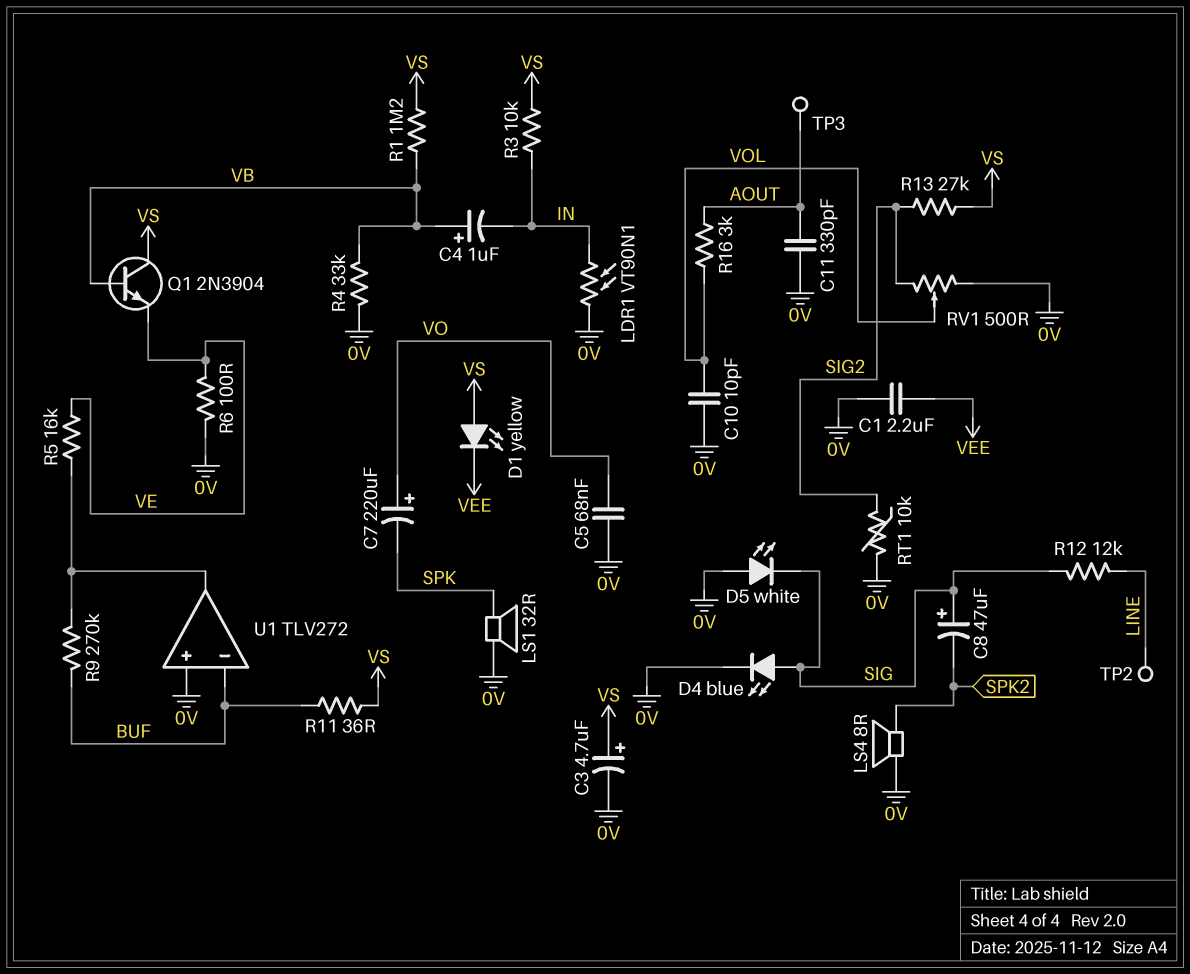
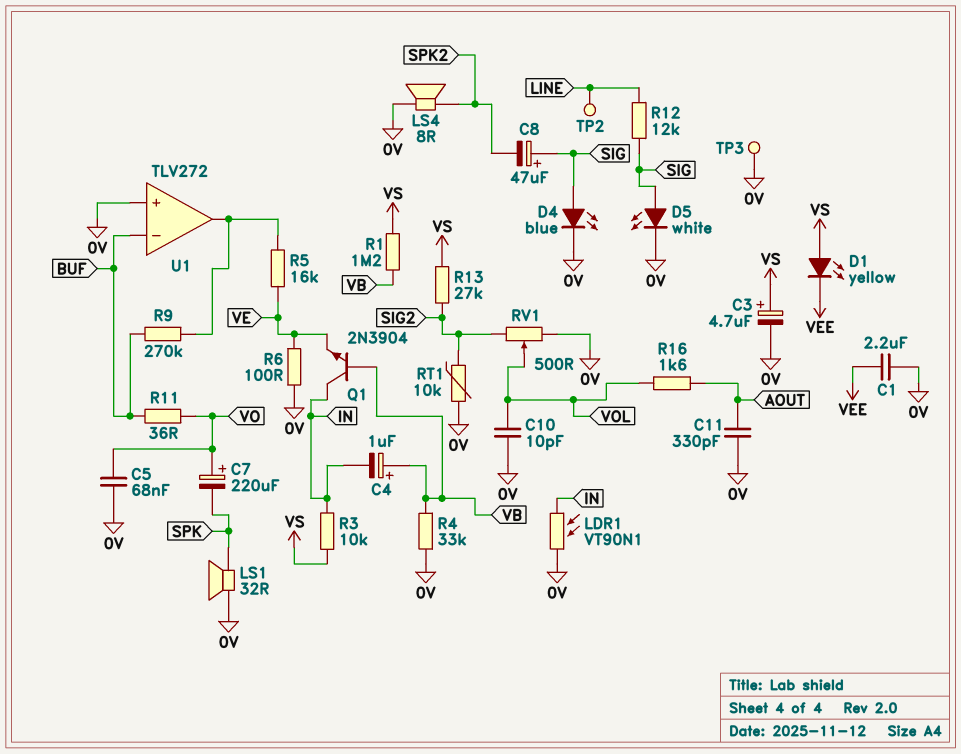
D5: LED white (A 0V, K SIG) -> LED white (A SIG, K 0V)
Q1: NPN 2N3904 (B VB, C VS, E VE) -> NPN 2N3904 (B VB, C IN, E VE)
R11: 36 (BUF, VS) -> 36 (BUF, VO)
R16: 3k (AOUT, VOL) -> 1.6k (AOUT, VOL)
TP3: test point (AOUT) -> test point (0V)

